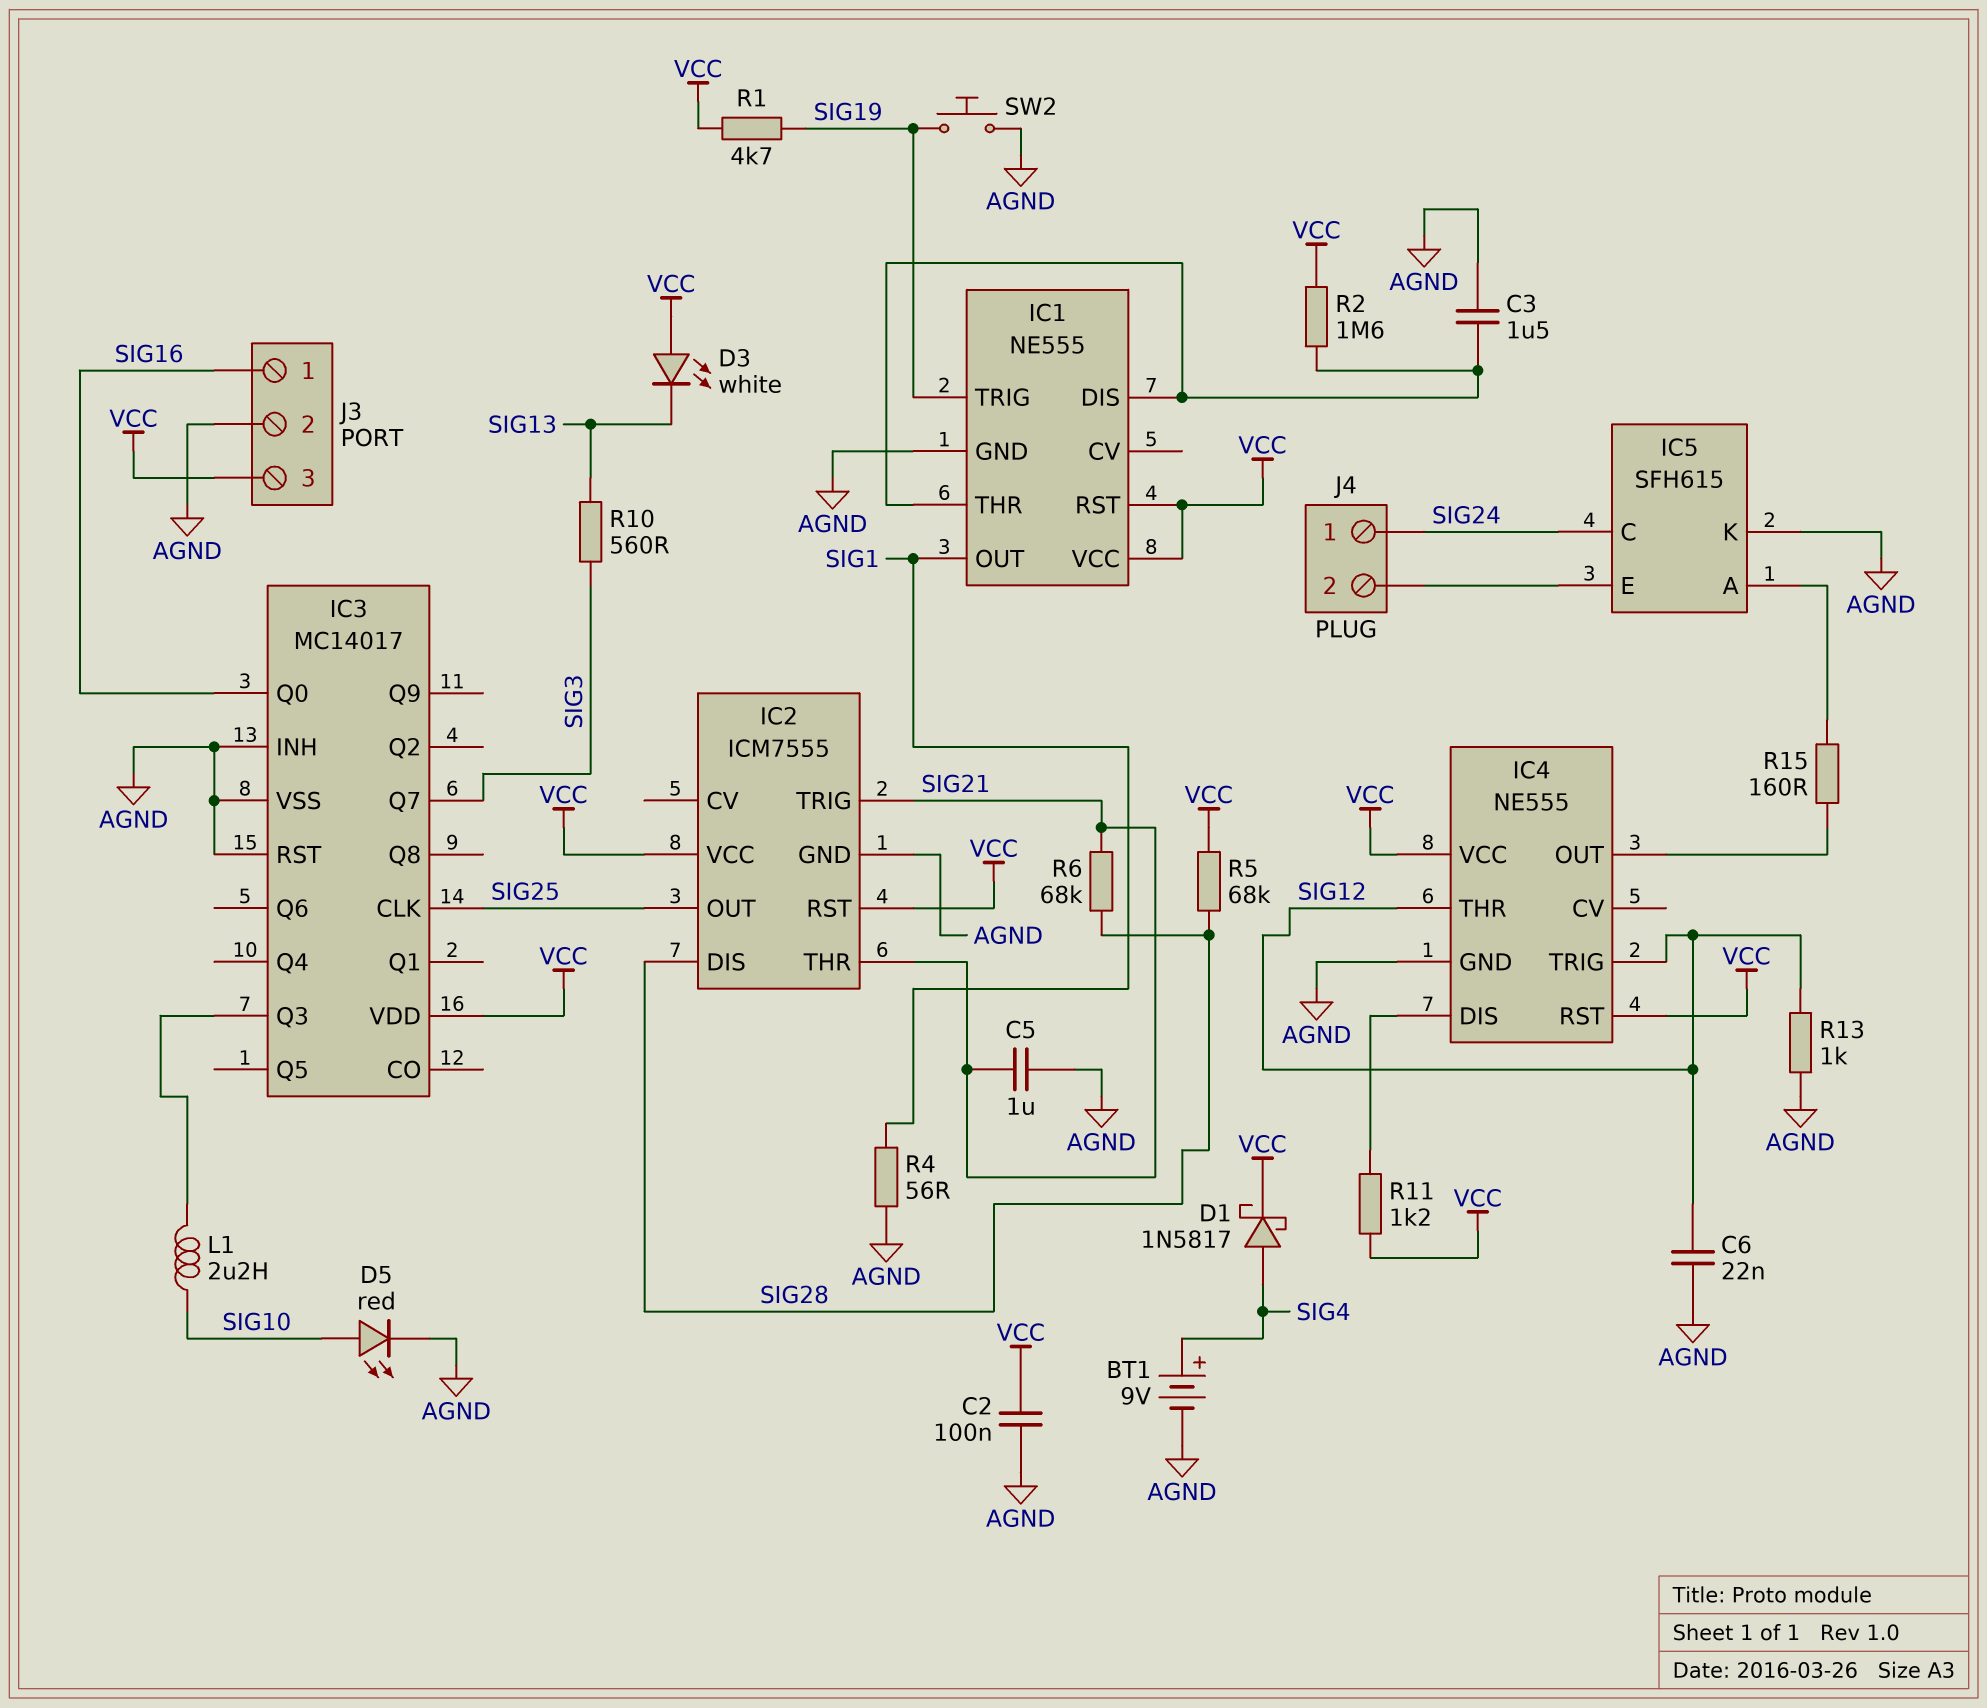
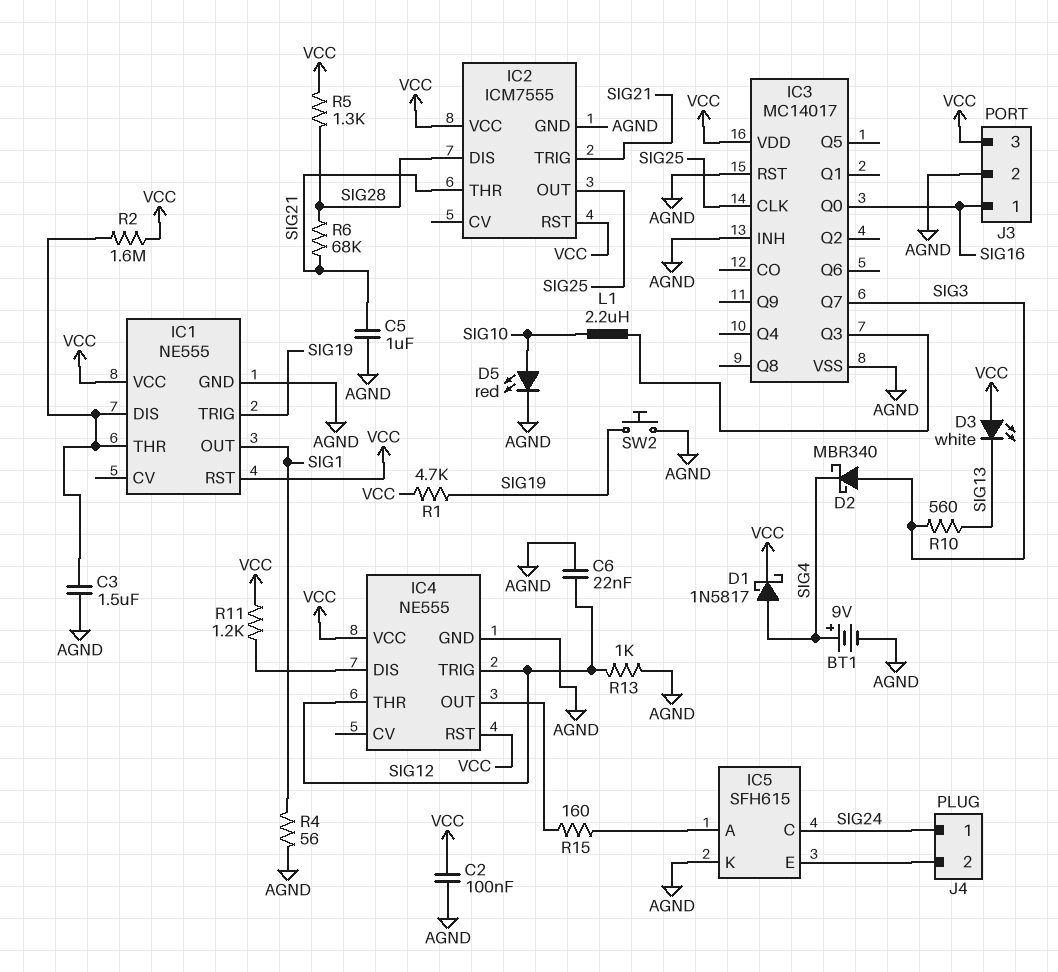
D2: none -> schottky MBR340 (A SIG3, K SIG4)
R5: 68k (SIG28, VCC) -> 1.3k (SIG28, VCC)

